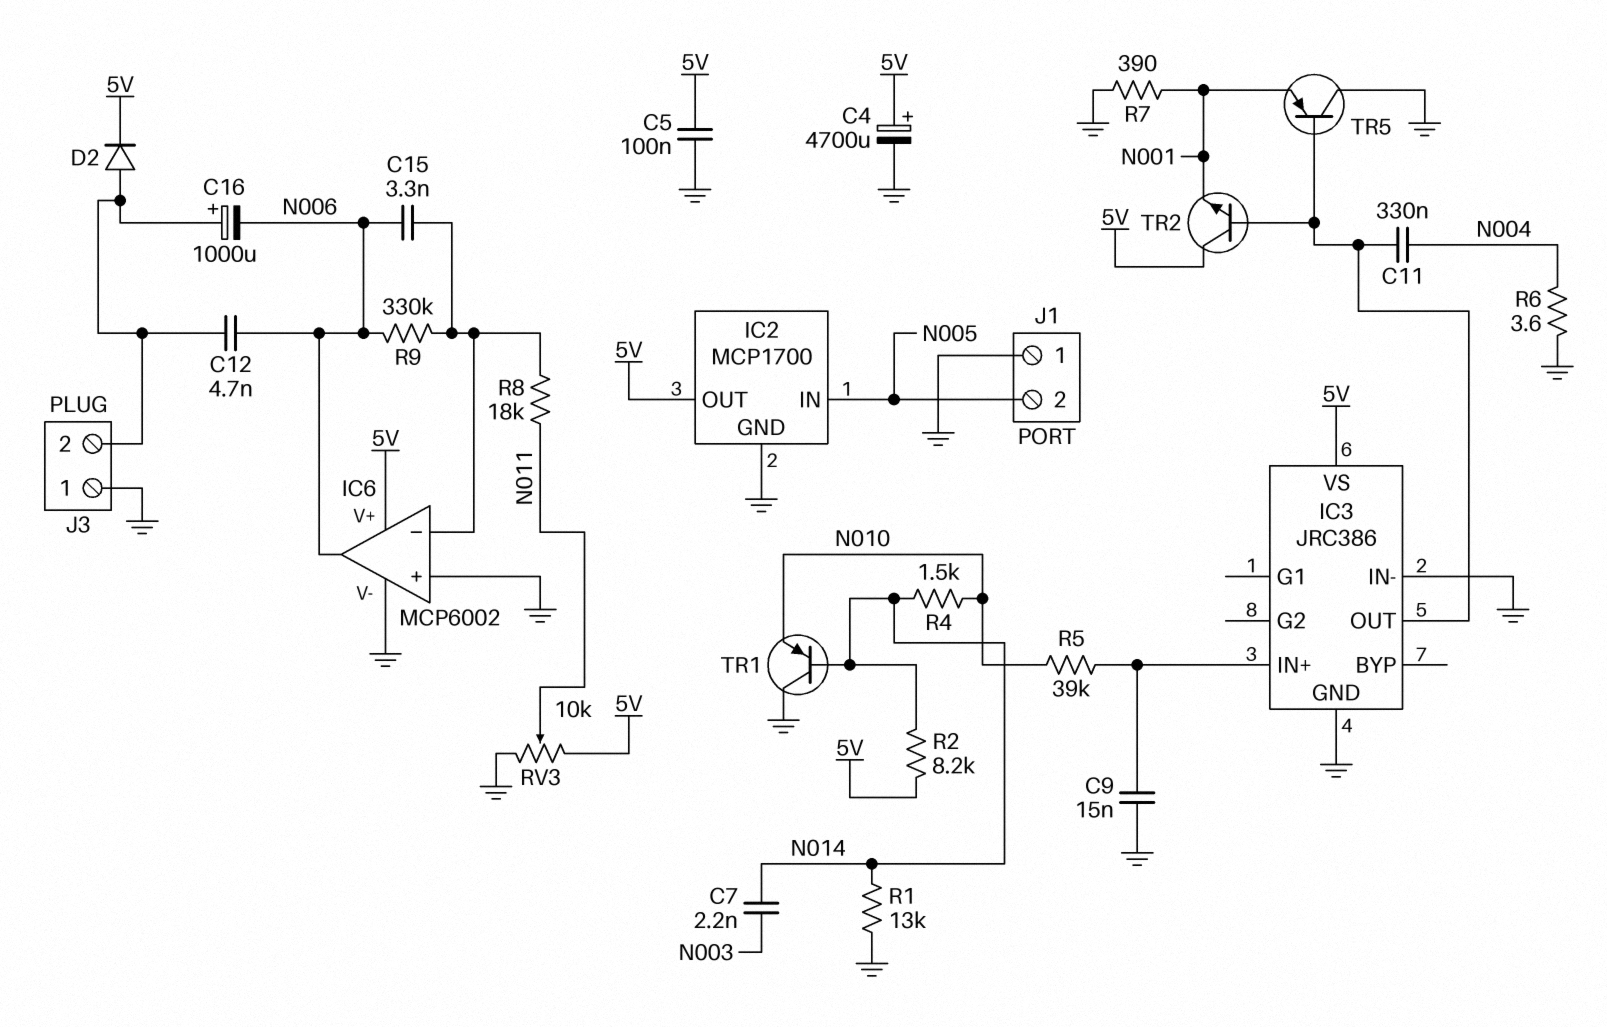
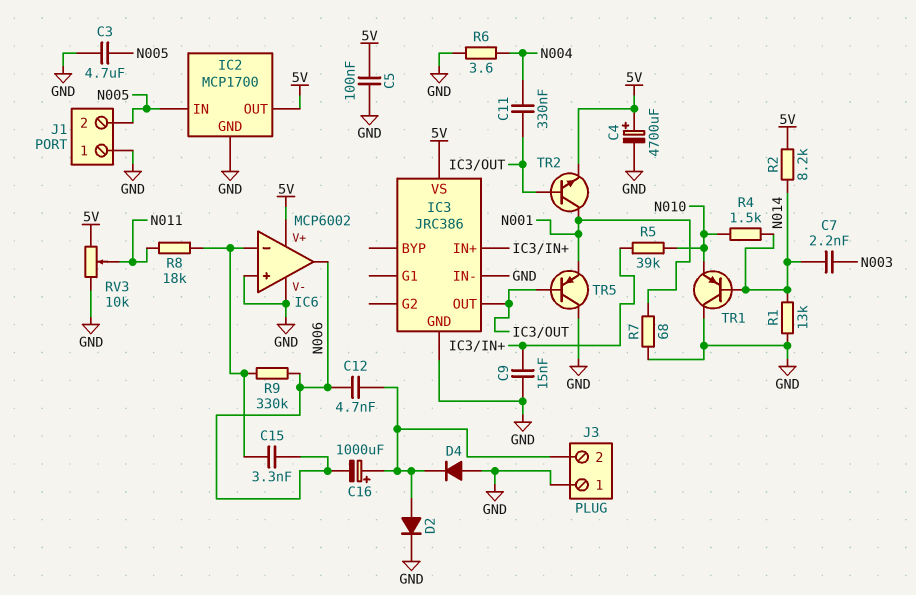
C3: none -> 4.7uF (GND, N005)
D2: diode (A J3/2, K 5V) -> diode (A J3/2, K GND)
D4: none -> diode (A GND, K J3/2)
R7: 390 (GND, N001) -> 68 (GND, N001)
TR2: NPN (B IC3/OUT, C 5V, E N001) -> NPN (B IC3/OUT, C N001, E 5V)

